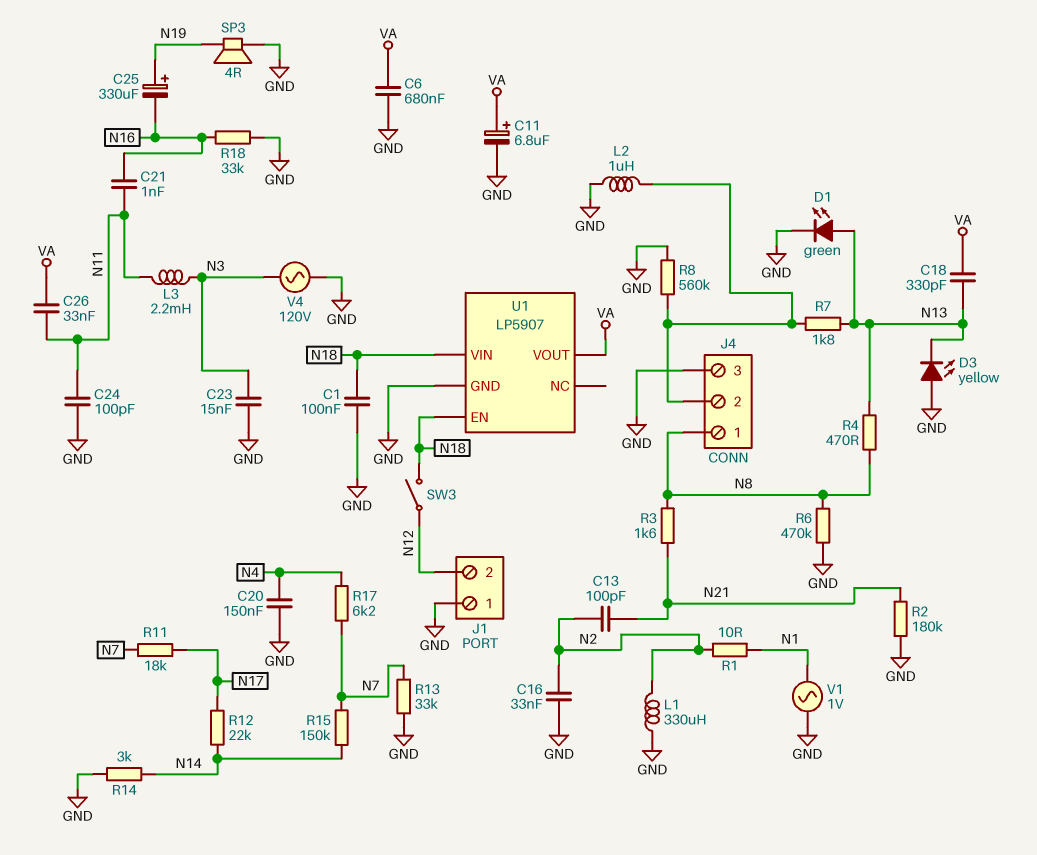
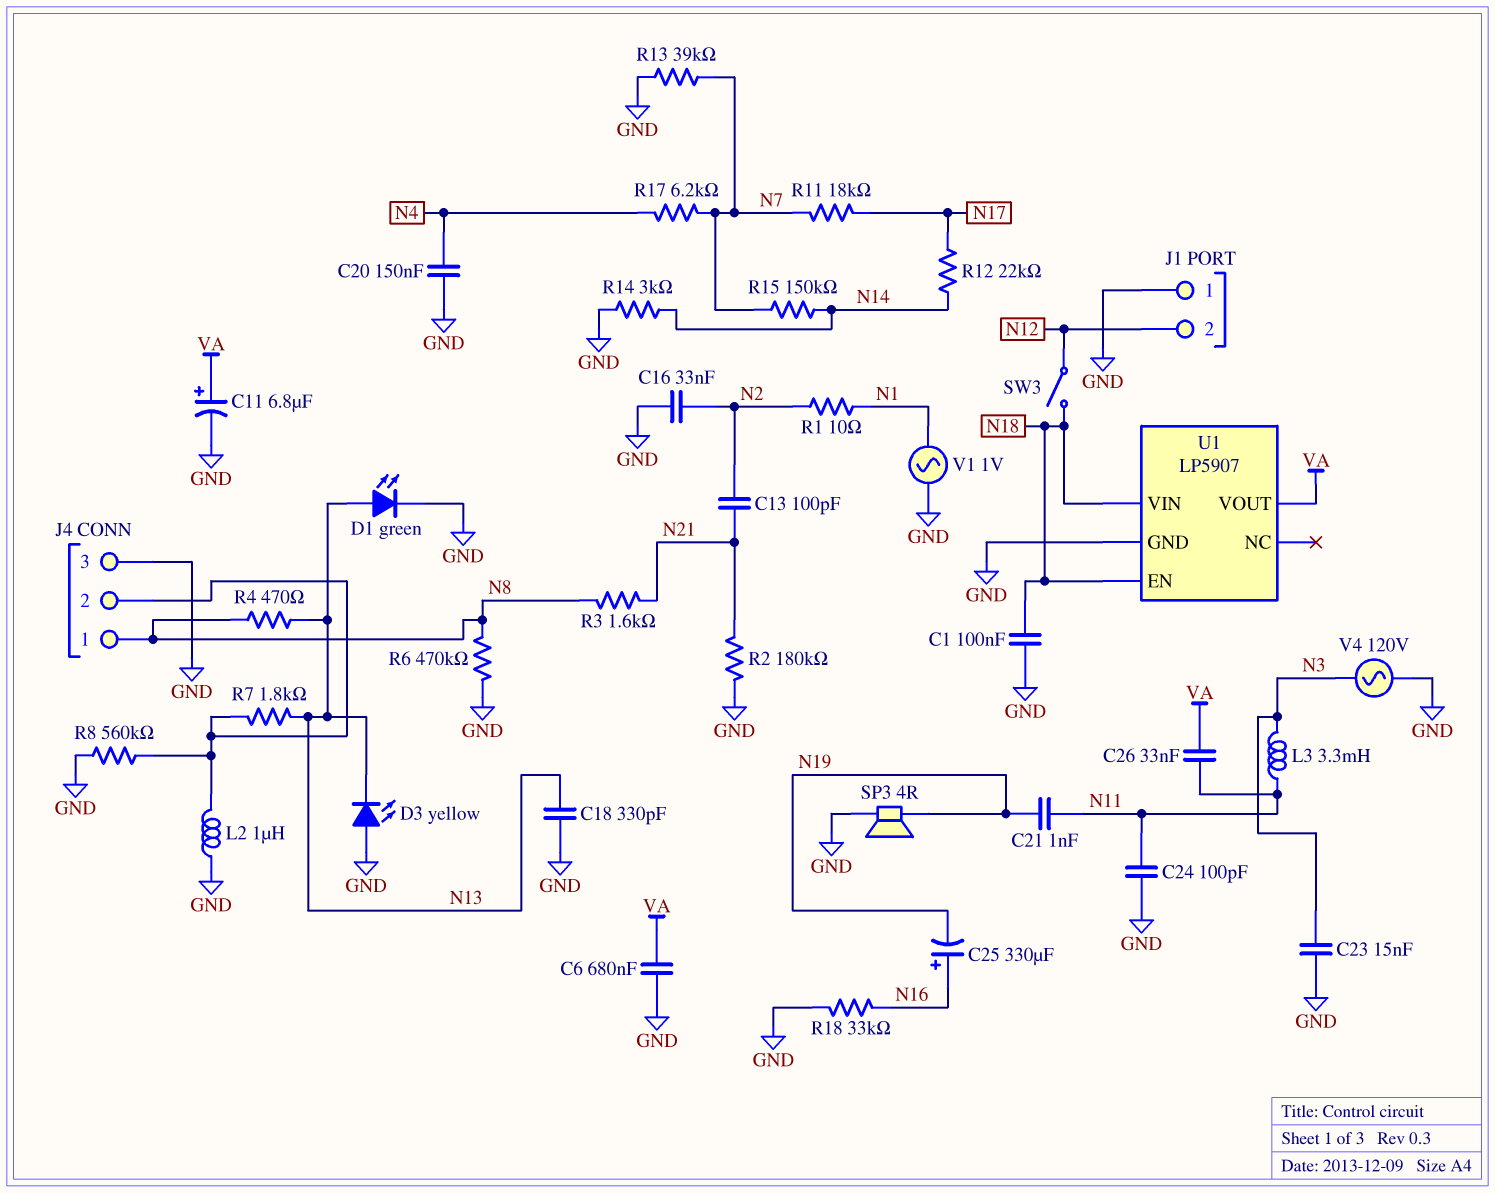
C18: 330pF (N13, VA) -> 330pF (GND, N13)
C21: 1nF (N11, N16) -> 1nF (N11, N19)
C25: 330uF (plus N19, minus N16) -> 330uF (plus N16, minus N19)
L1: 330uH (GND, N2) -> none
L3: 2.2mH (N3, N11) -> 3.3mH (N3, N11)
R13: 33k (GND, N7) -> 39k (GND, N7)

